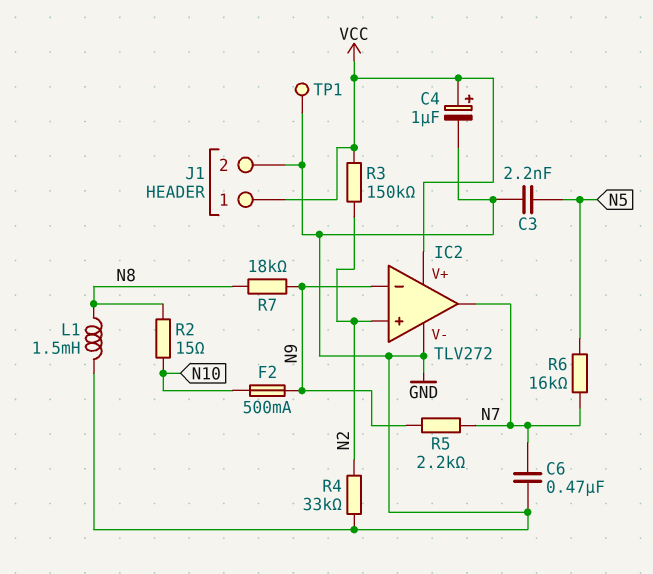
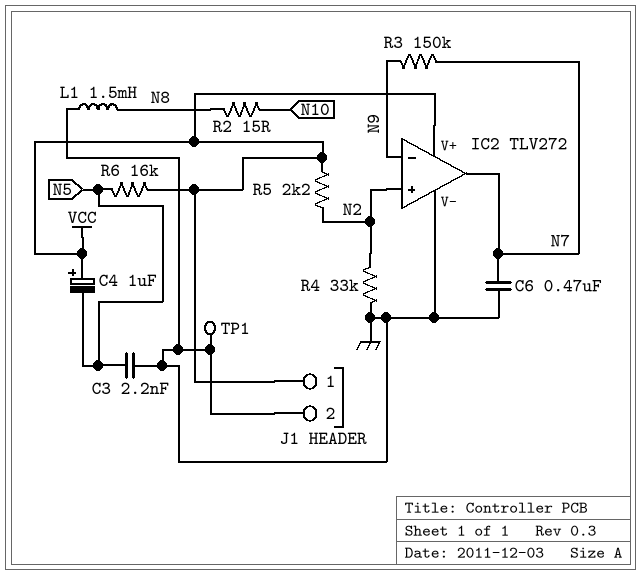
C4: 1uF (plus VCC, minus GND) -> 1uF (plus VCC, minus N5)
F2: 500mA (N9, N10) -> none
R3: 150k (N2, VCC) -> 150k (N7, N9)
R5: 2.2k (N7, N9) -> 2.2k (N2, VCC)
R6: 16k (N5, N7) -> 16k (N5, VCC)
R7: 18k (N8, N9) -> none

